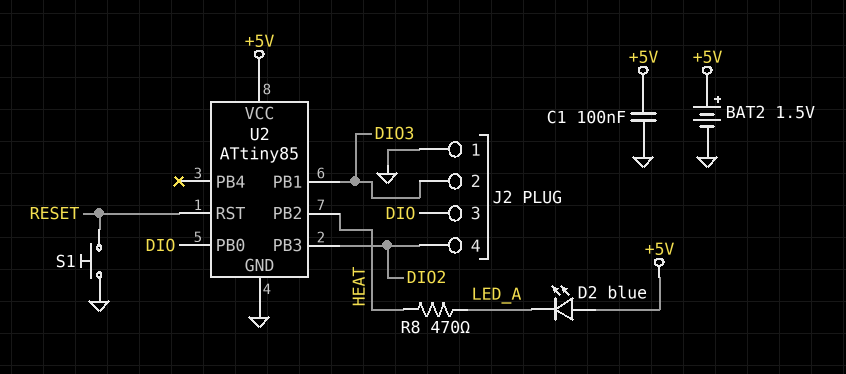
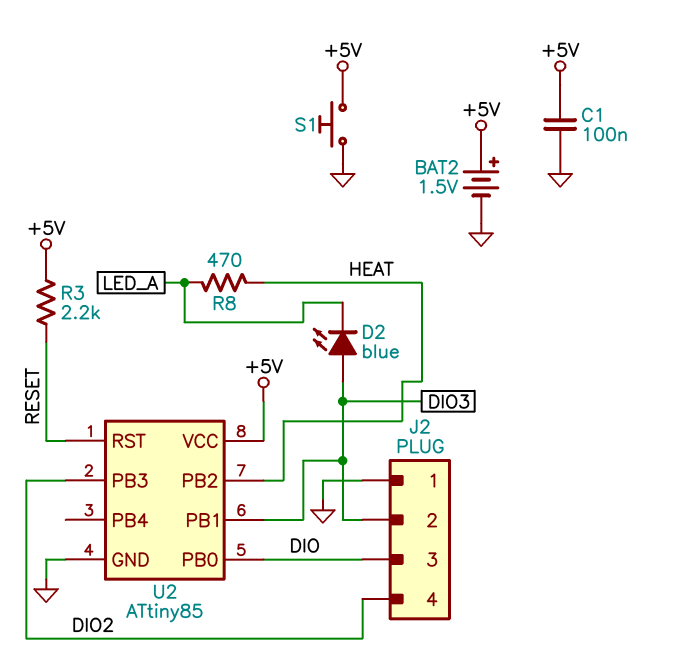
D2: LED blue (A +5V, K LED_A) -> LED blue (A DIO3, K LED_A)
R3: none -> 2.2k (+5V, RESET)
S1: button (GND, RESET) -> button (+5V, GND)

